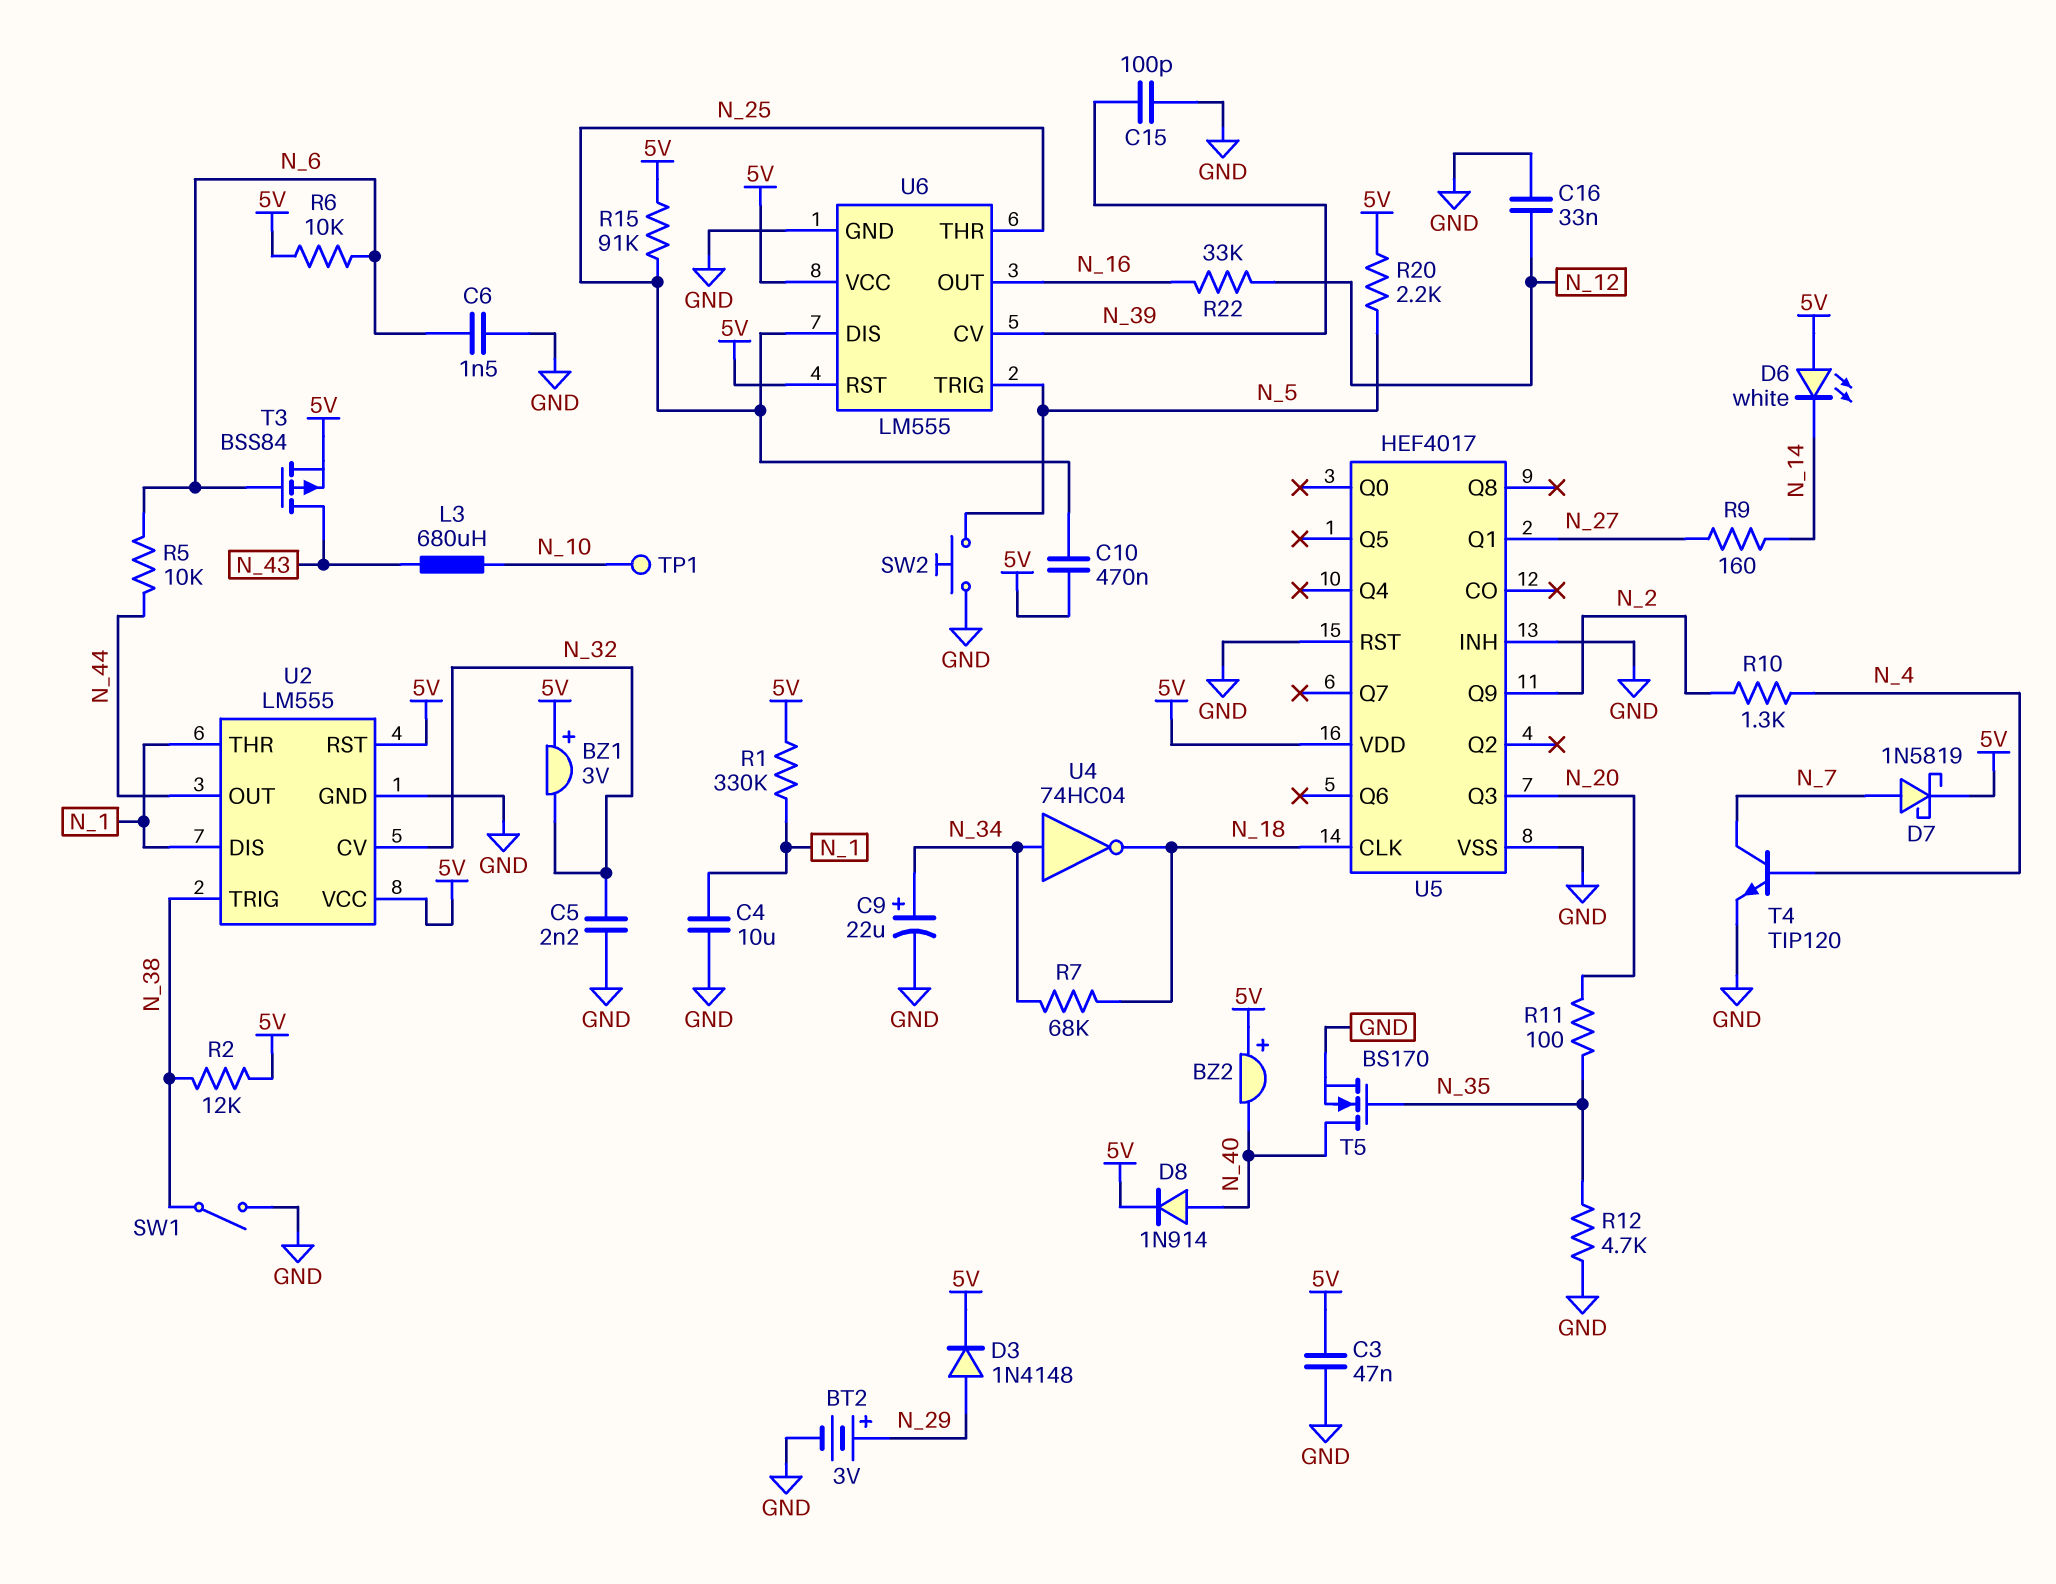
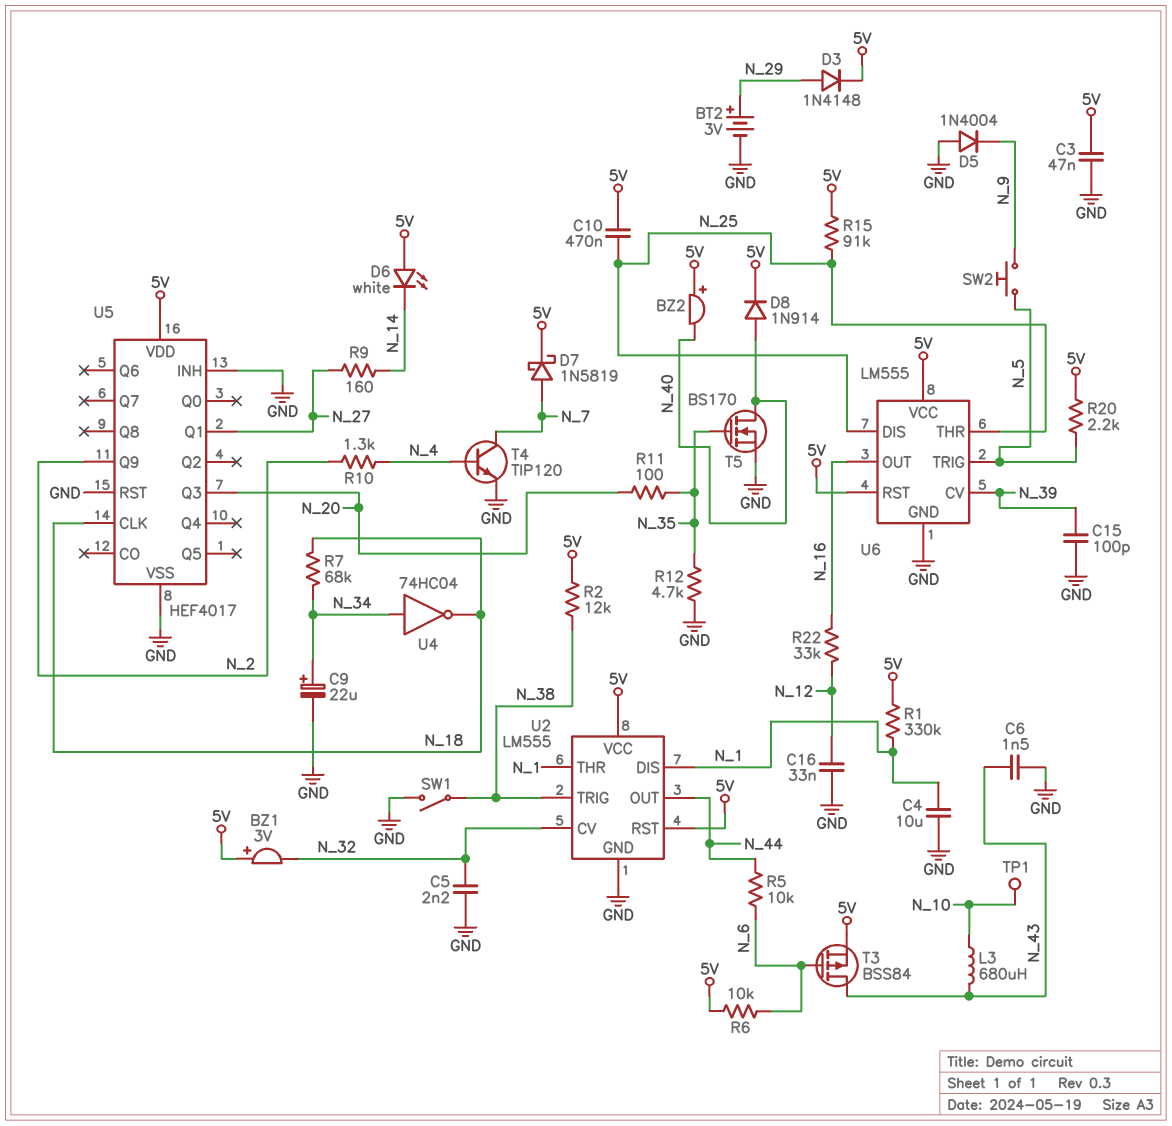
C6: 1.5nF (GND, N_6) -> 1.5nF (GND, N_43)
D5: none -> diode 1N4004 (A GND, K N_9)
SW2: button (GND, N_5) -> button (N_5, N_9)

